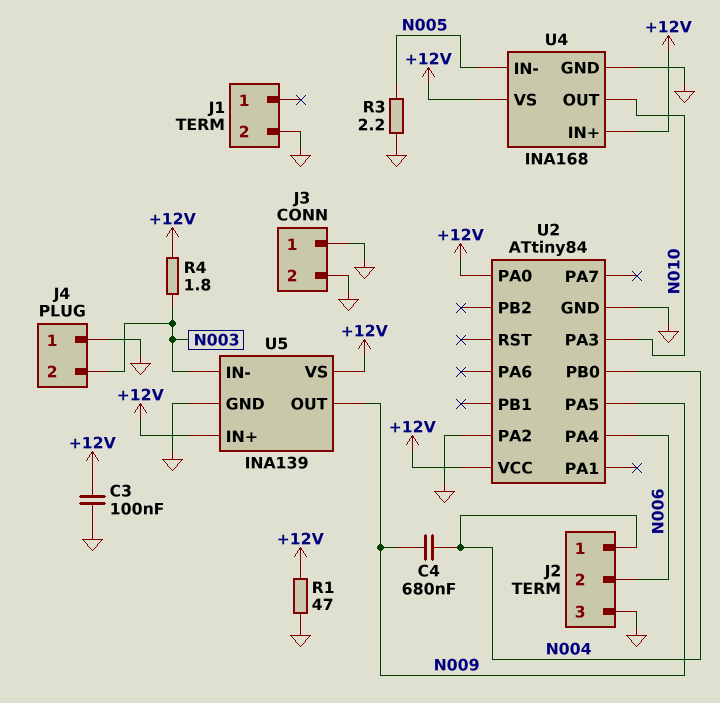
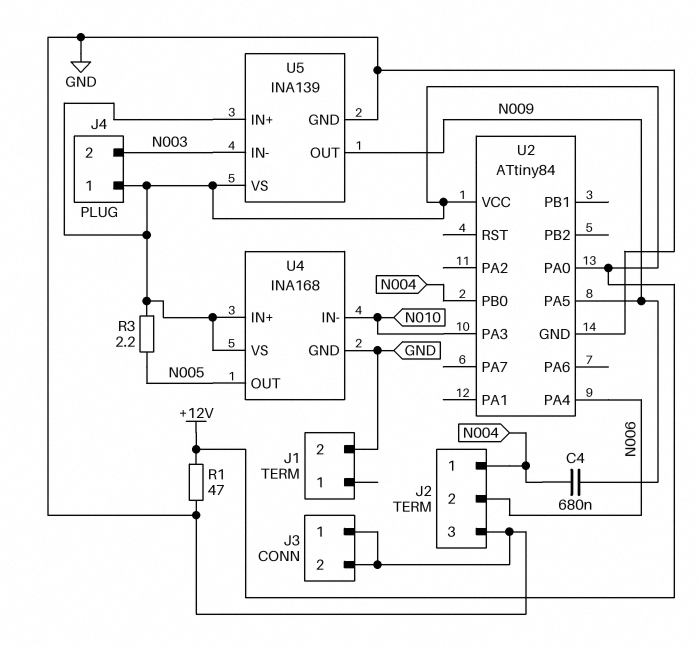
C3: 100nF (+12V, GND) -> none
J4 pin 1: GND -> +12V
R3: 2.2 (GND, N005) -> 2.2 (+12V, N005)
R4: 1.8 (+12V, N003) -> none
U2 pin PA2: GND -> none
U4 pin IN-: N005 -> N010
U4 pin OUT: N010 -> N005

